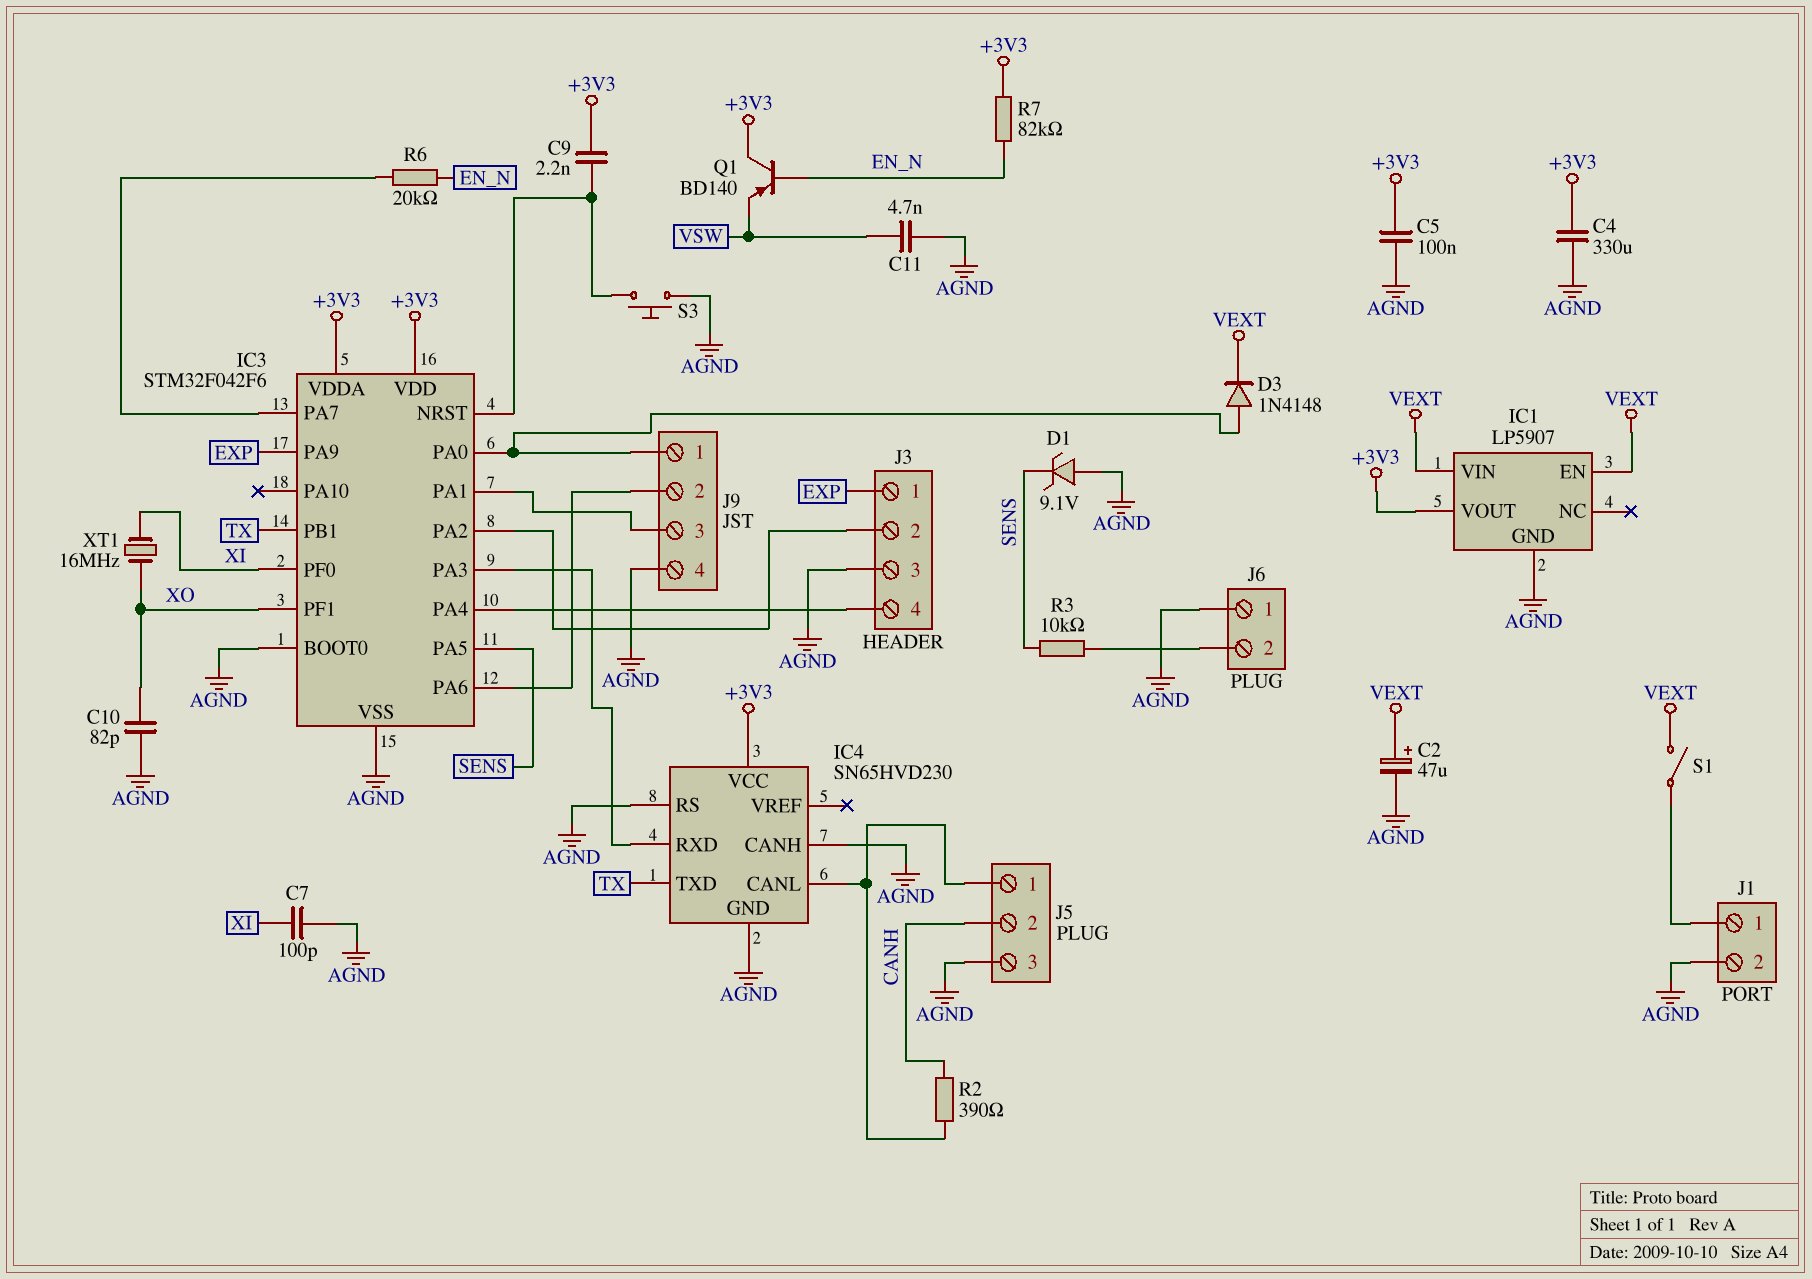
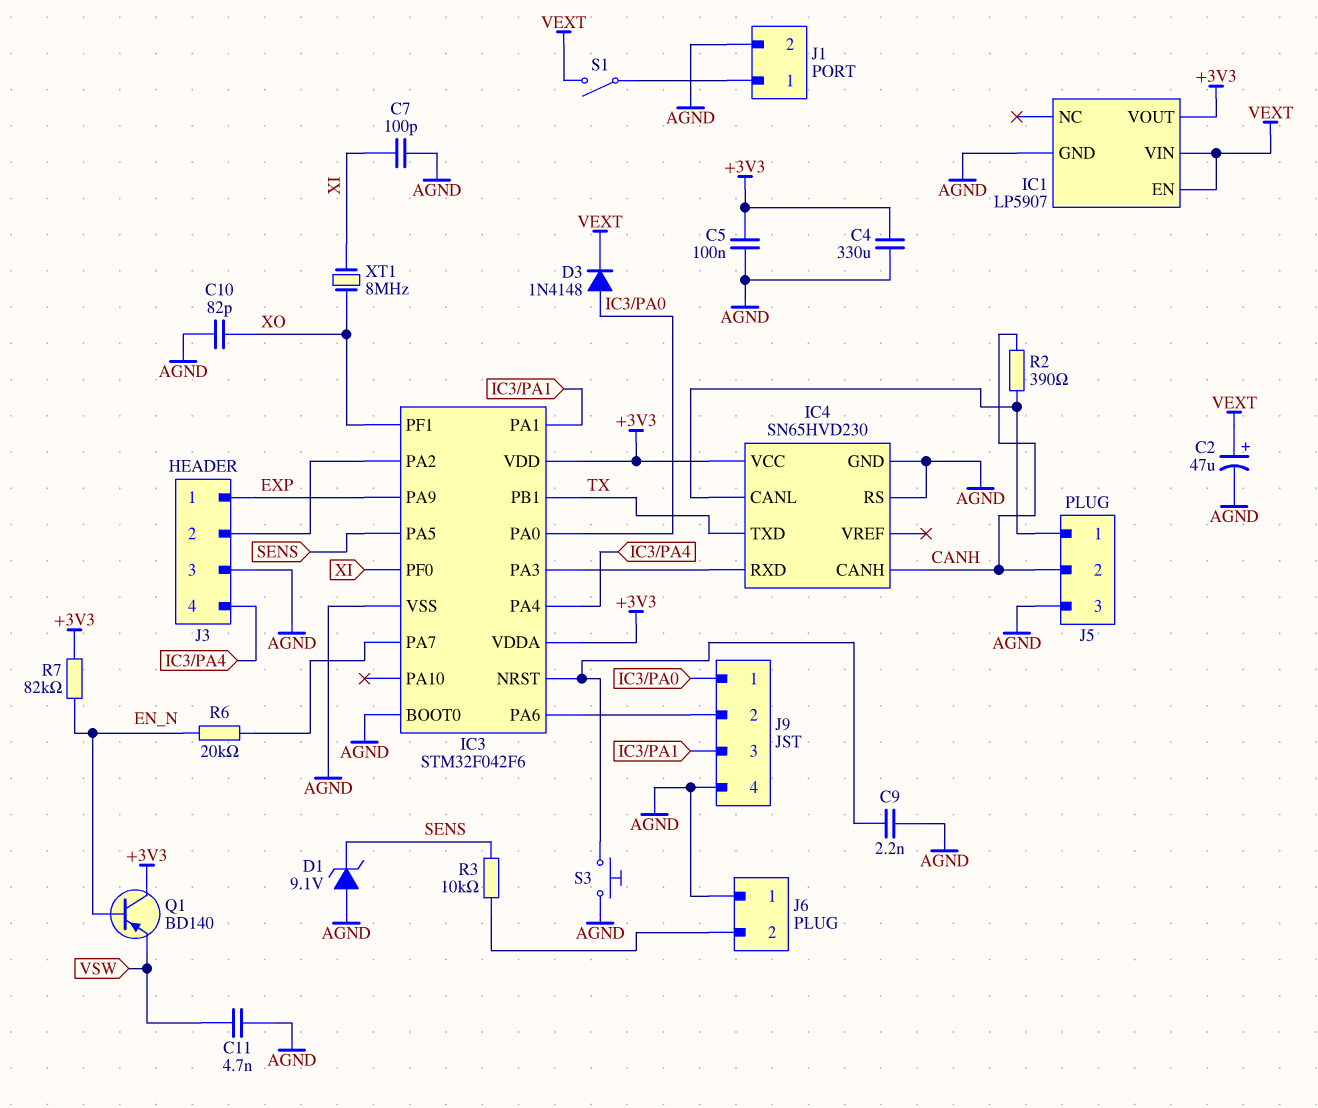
C9: 2.2nF (+3V3, IC3/NRST) -> 2.2nF (AGND, IC3/NRST)
IC4 pin CANH: AGND -> CANH
XT1: 16MHz (XI, XO) -> 8MHz (XI, XO)

